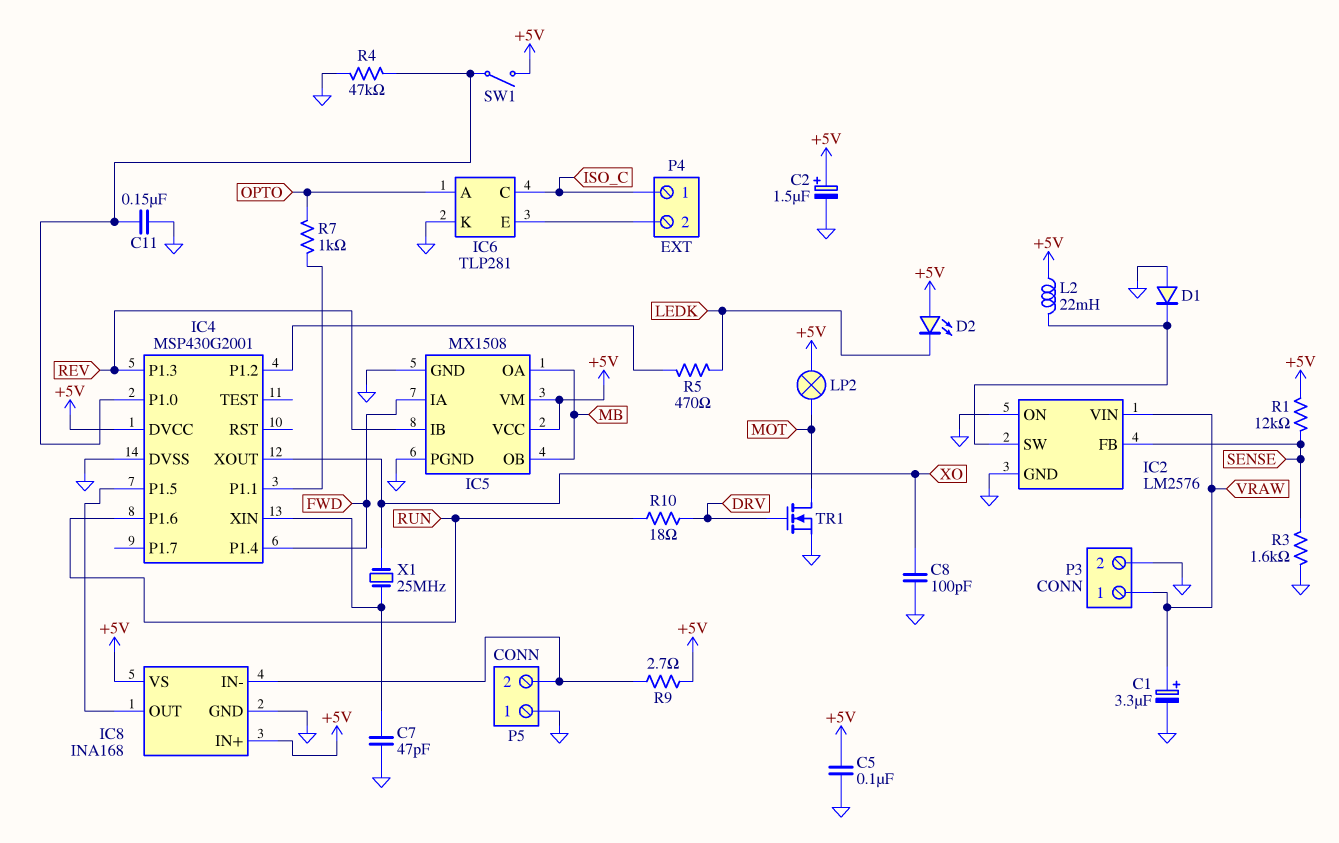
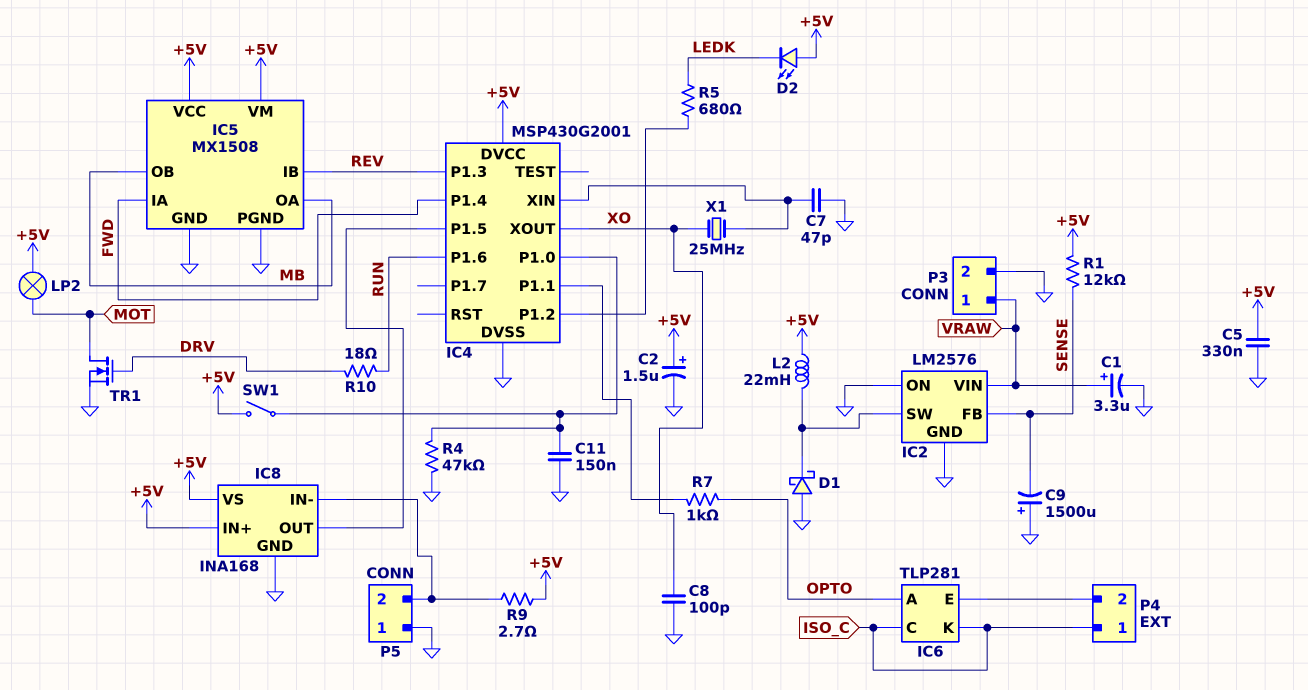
C5: 100nF (+5V, GND) -> 330nF (+5V, GND)
C9: none -> 1500uF (plus GND, minus SENSE)
D1: diode (A GND, K IC2/SW) -> schottky (A GND, K IC2/SW)
IC6 pin K: GND -> ISO_C
R3: 1.6k (GND, SENSE) -> none
R5: 470 (IC4/P1.2, LEDK) -> 680 (IC4/P1.2, LEDK)

